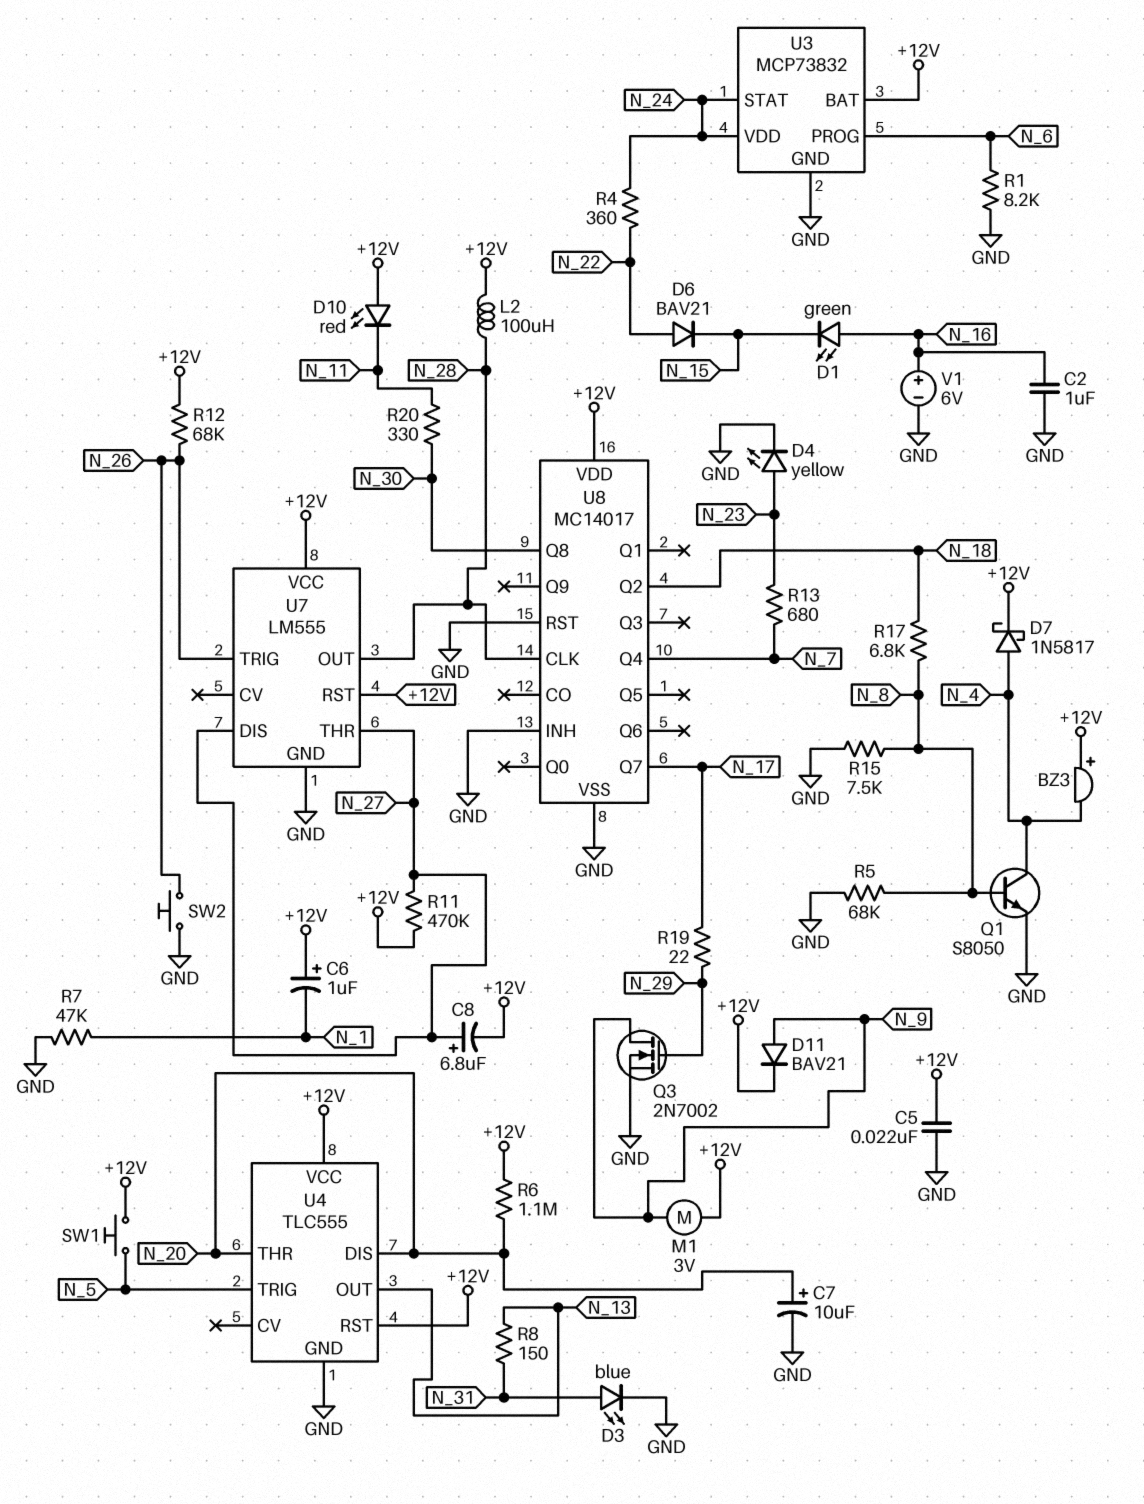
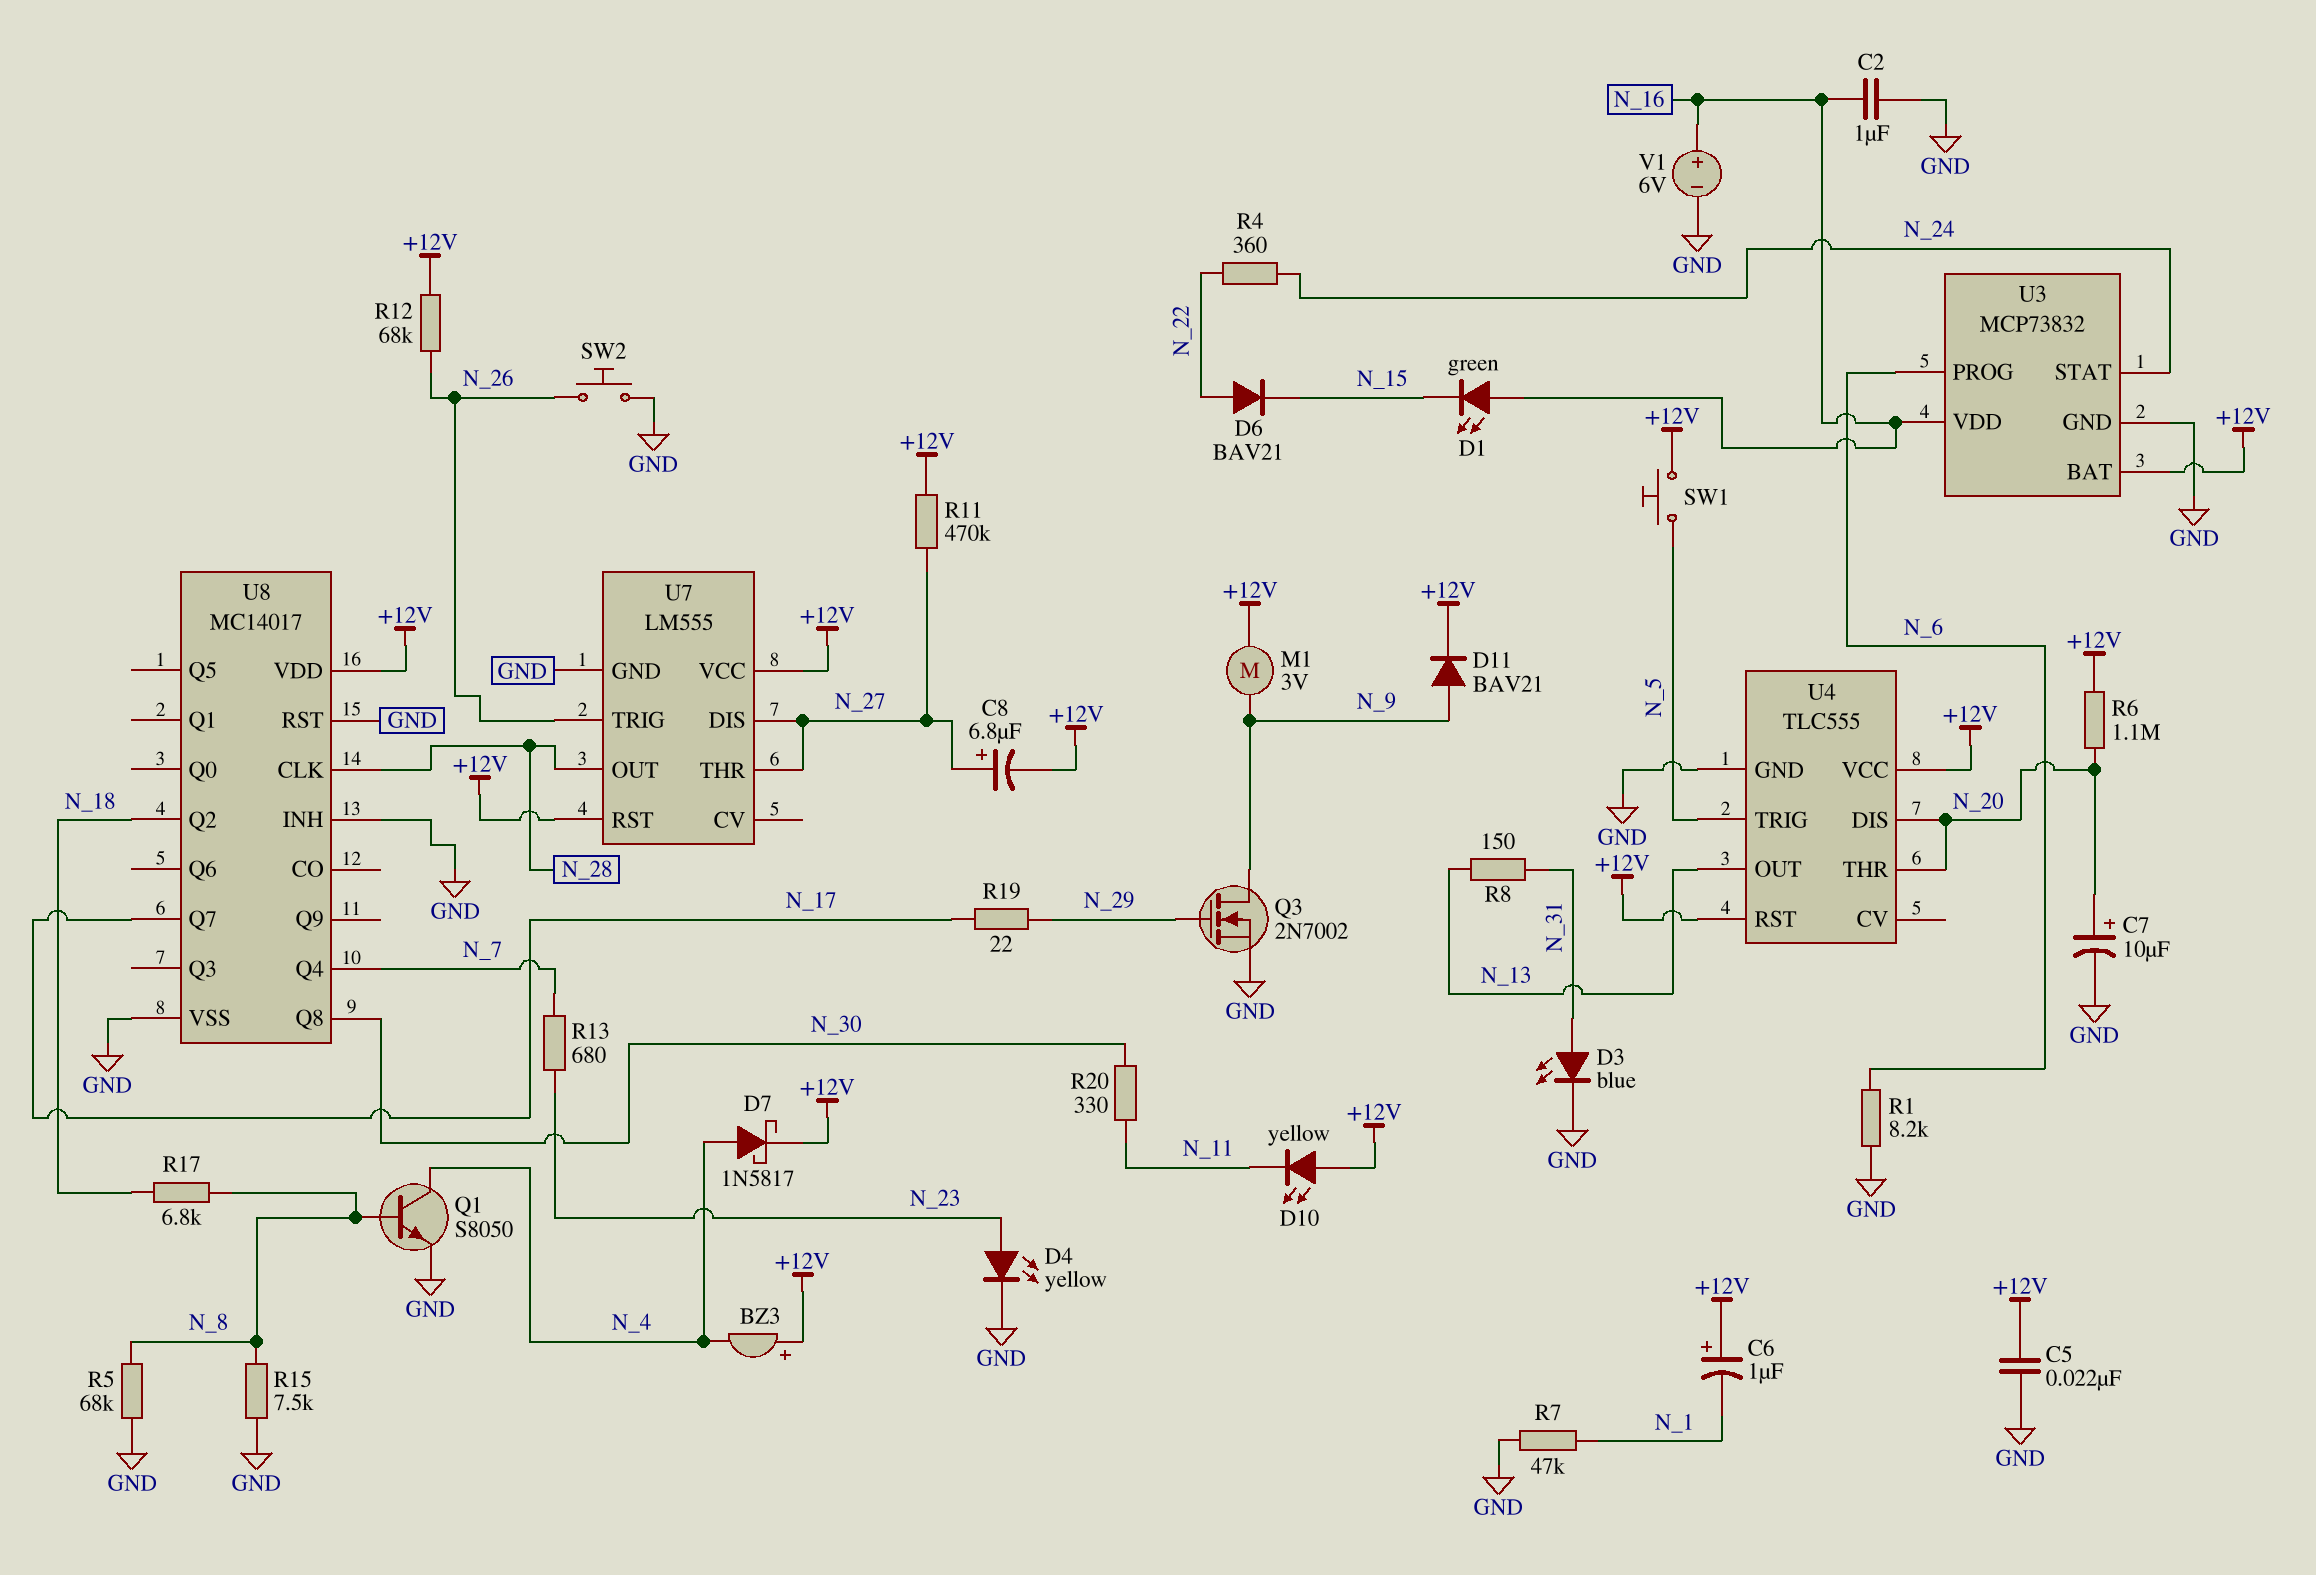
D10: LED red (A +12V, K N_11) -> LED yellow (A +12V, K N_11)
L2: 100uH (+12V, N_28) -> none
U3 pin VDD: N_24 -> N_16

